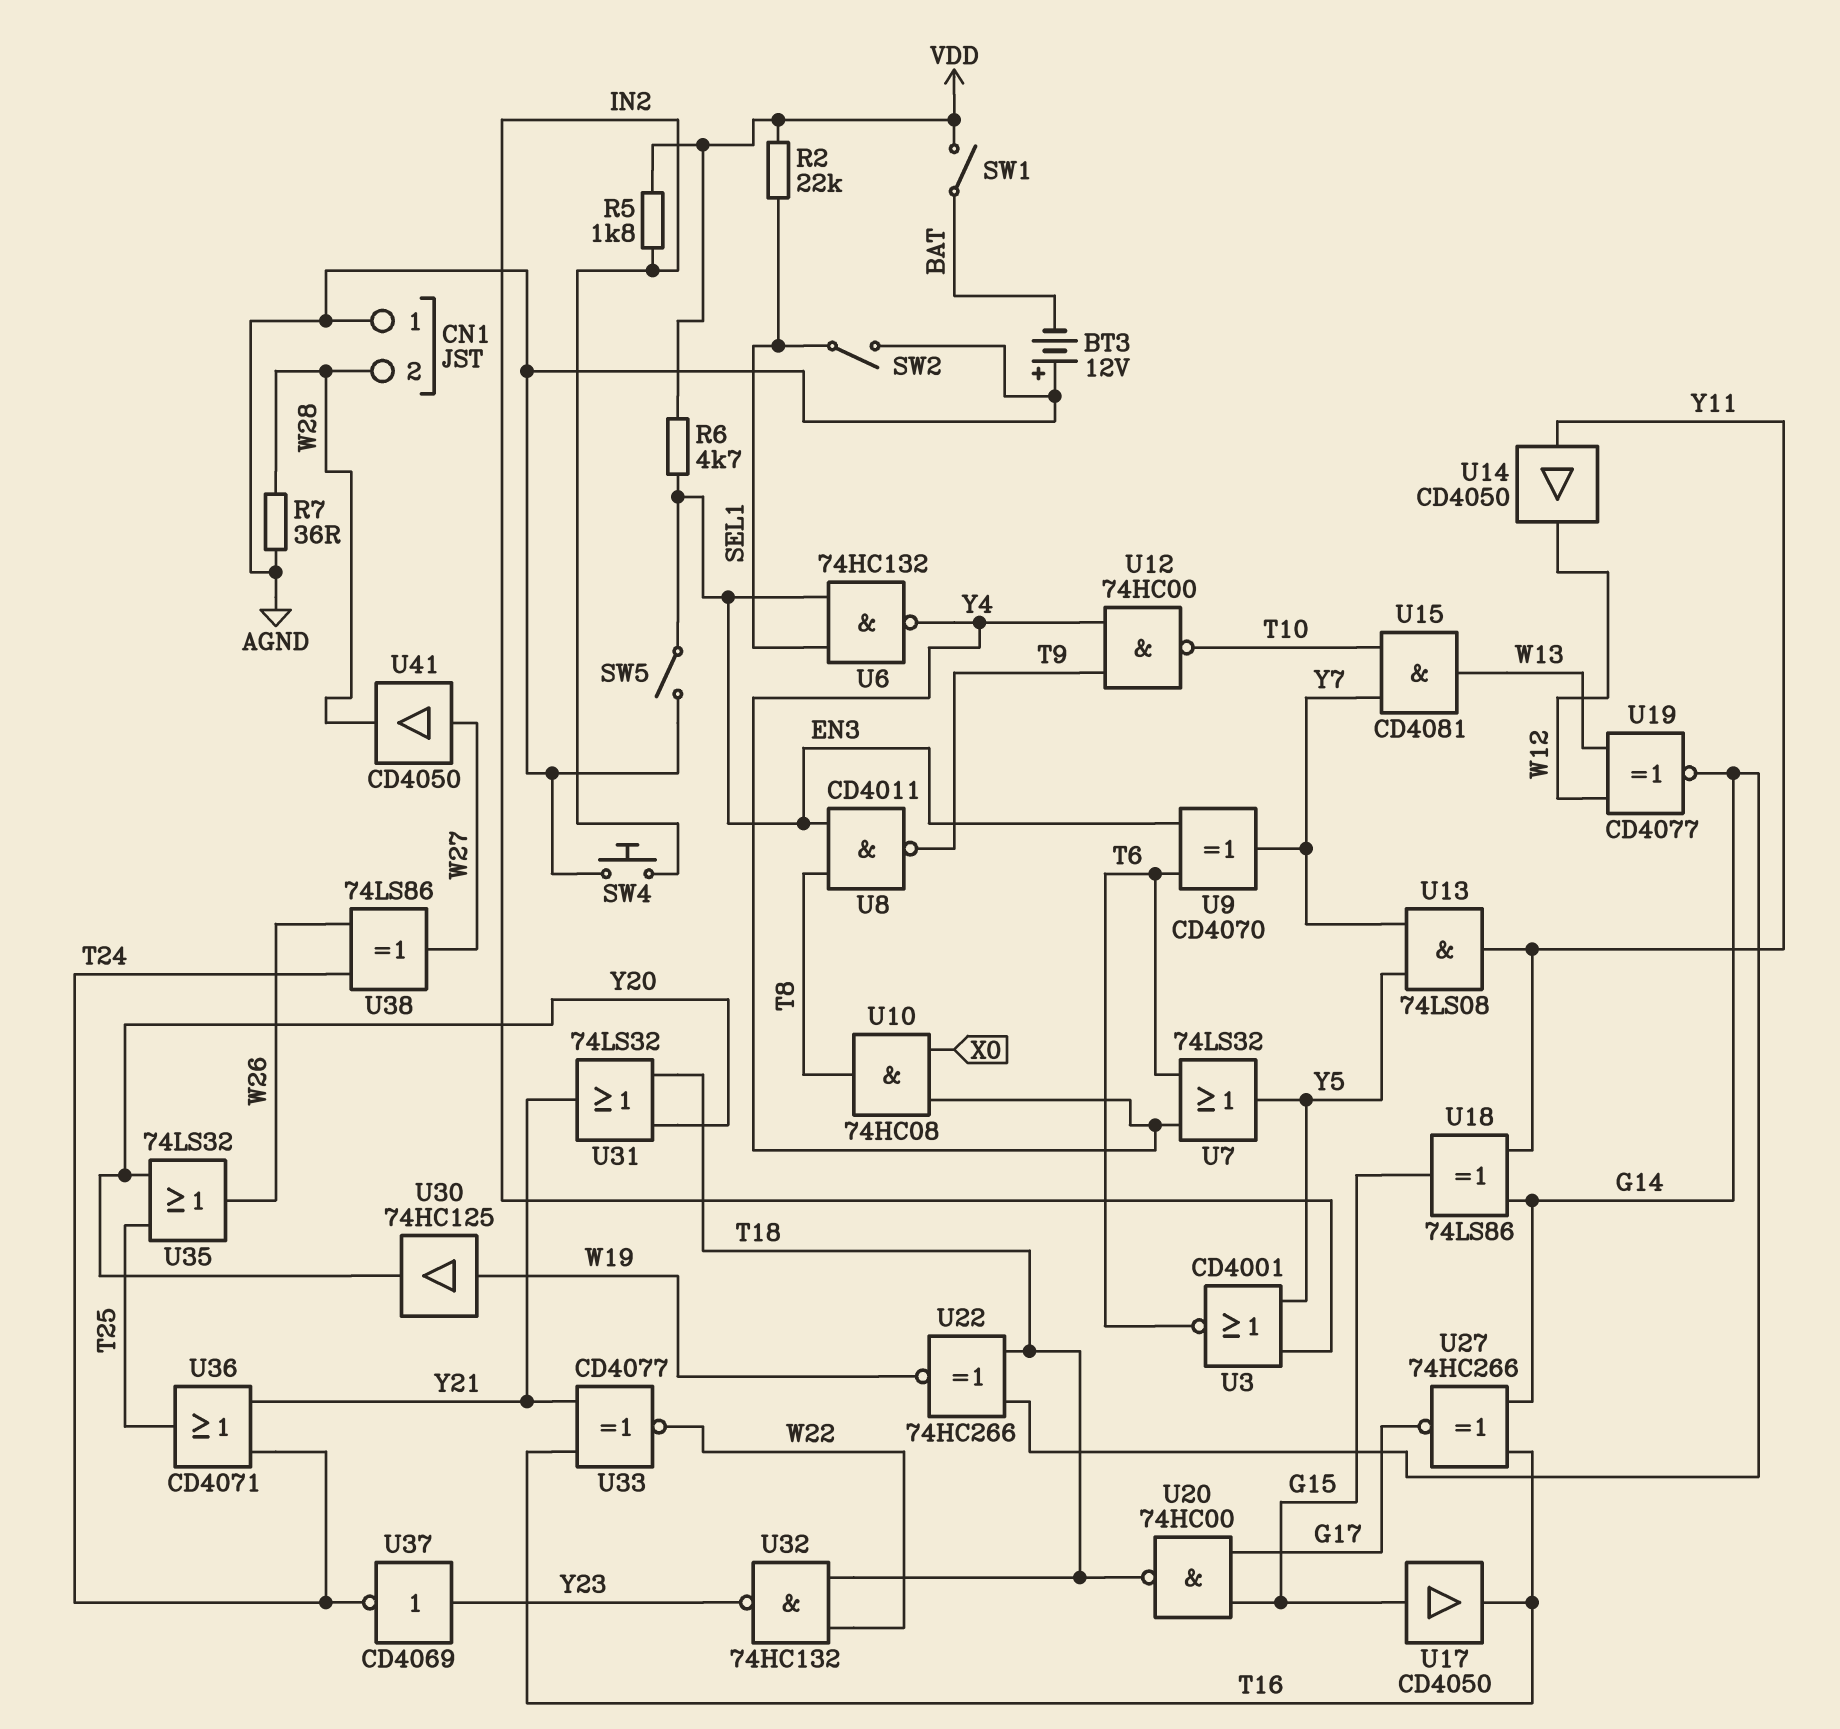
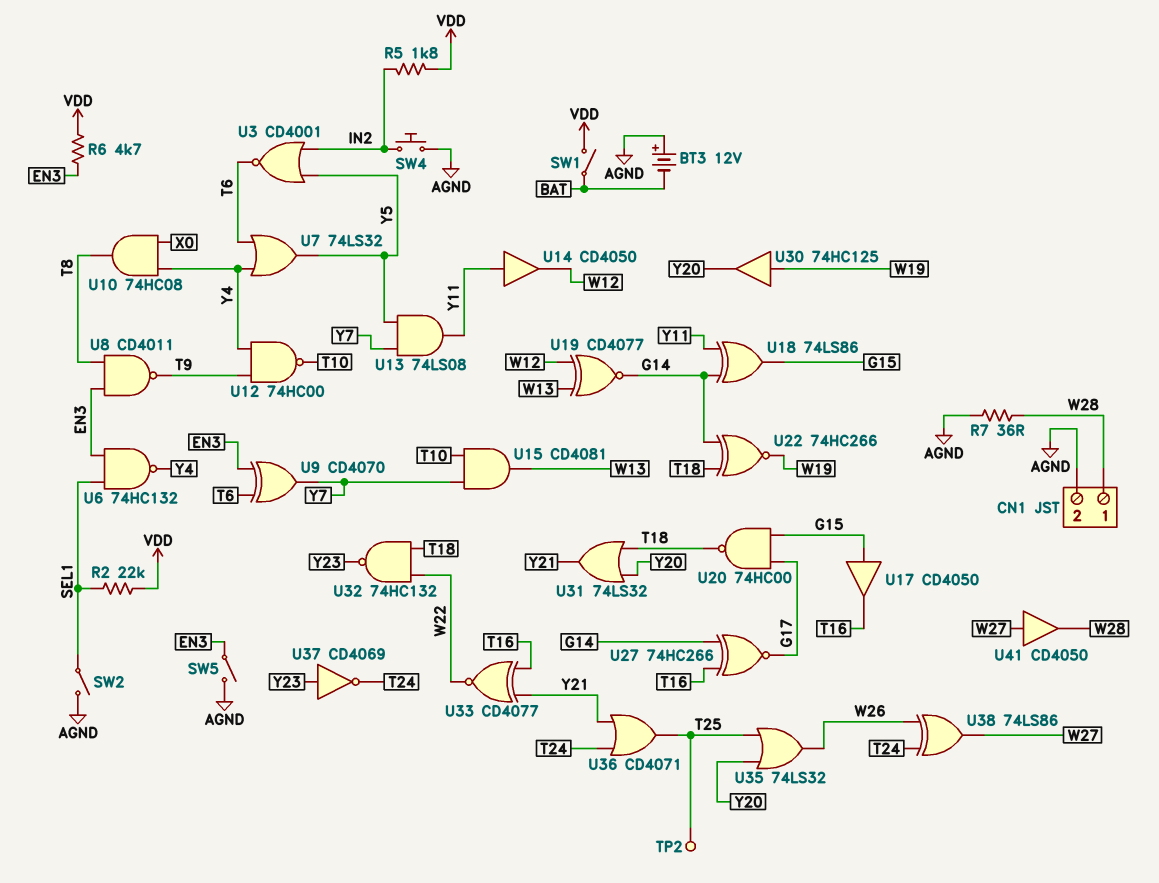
CN1 pin 1: AGND -> W28
CN1 pin 2: W28 -> AGND
TP2: none -> test point (T25)

